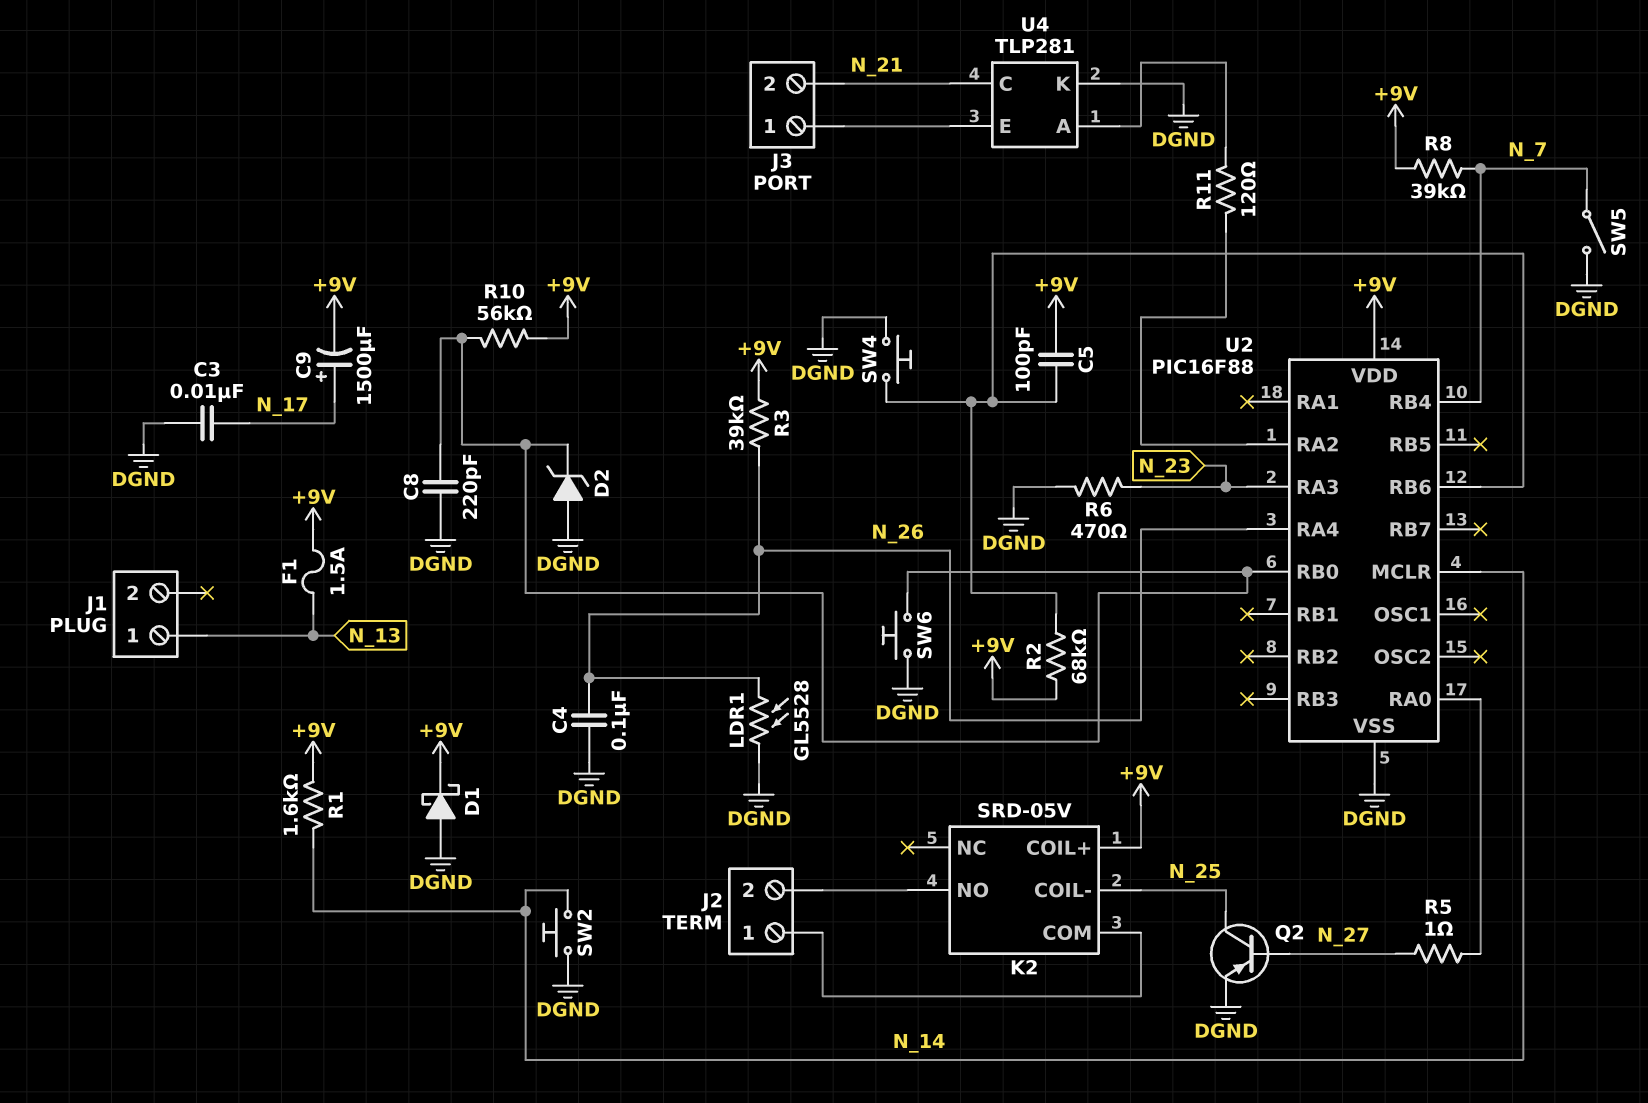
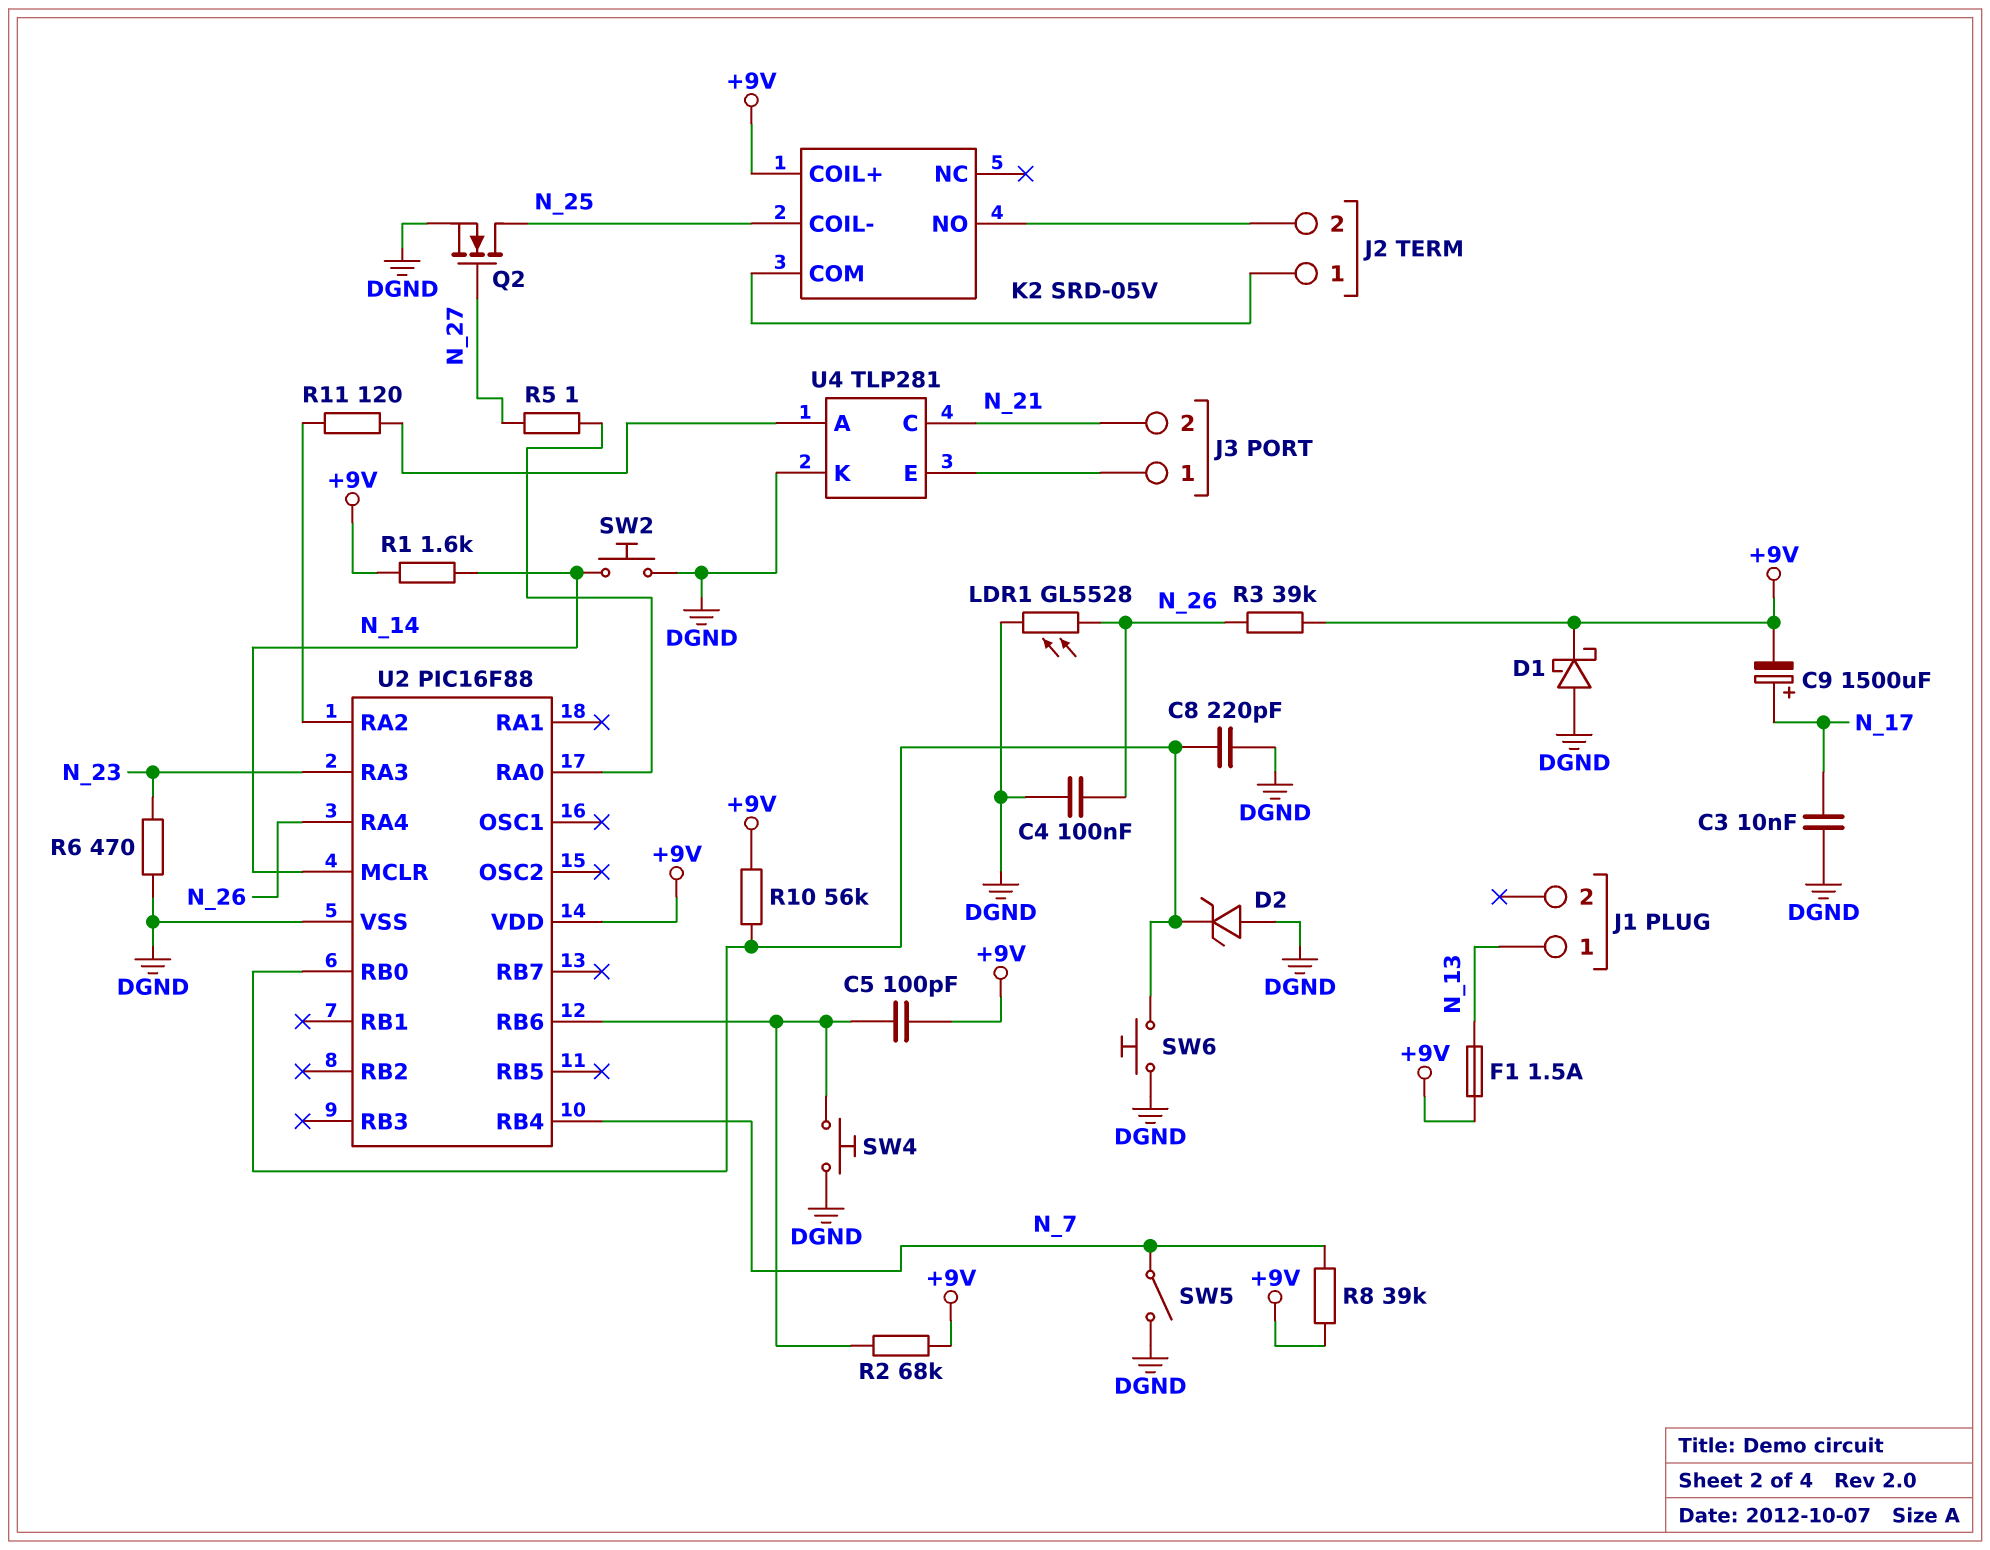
Q2: PNP (B N_27, C N_25, E DGND) -> NMOS (G N_27, D N_25, S DGND)

